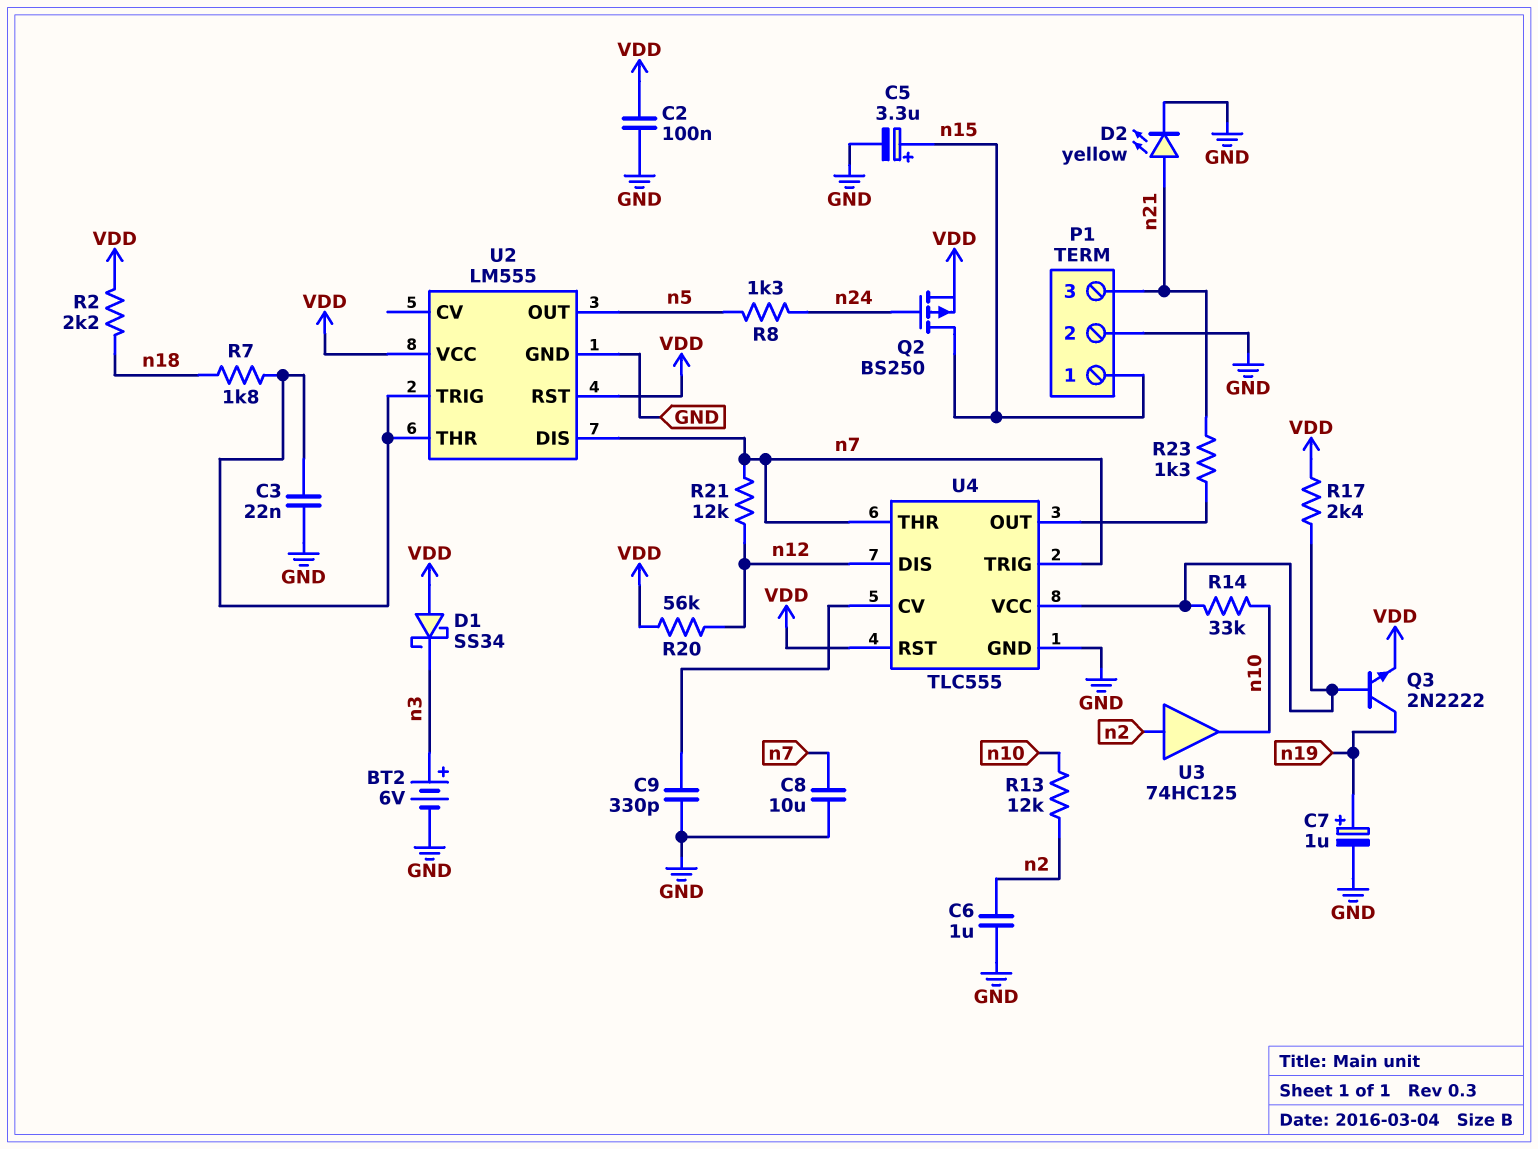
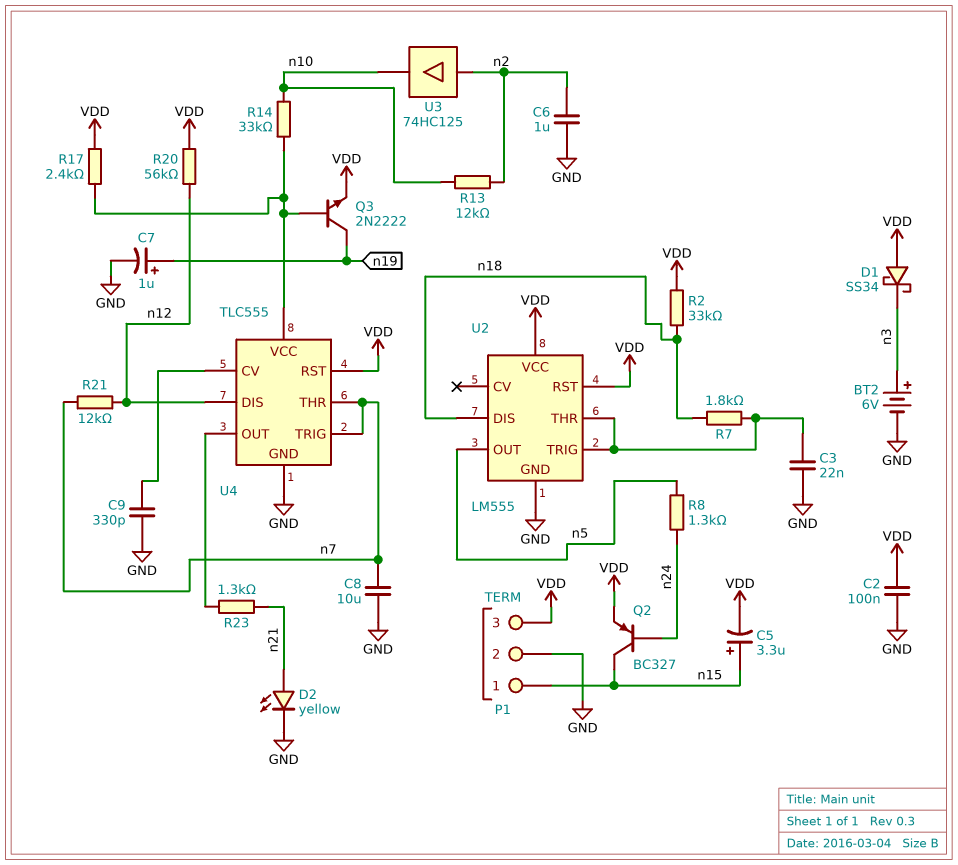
C5: 3.3uF (plus n15, minus GND) -> 3.3uF (plus n15, minus VDD)
P1 pin 3: n21 -> VDD
Q2: PMOS BS250 (G n24, D n15, S VDD) -> PNP BC327 (B n24, C n15, E VDD)
R2: 2.2k (VDD, n18) -> 33k (VDD, n18)
U2 pin DIS: n7 -> n18

